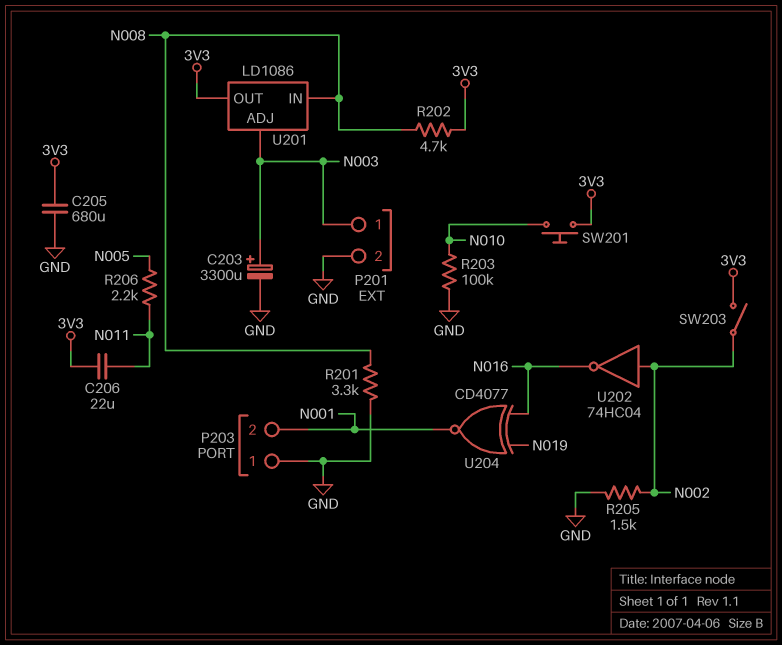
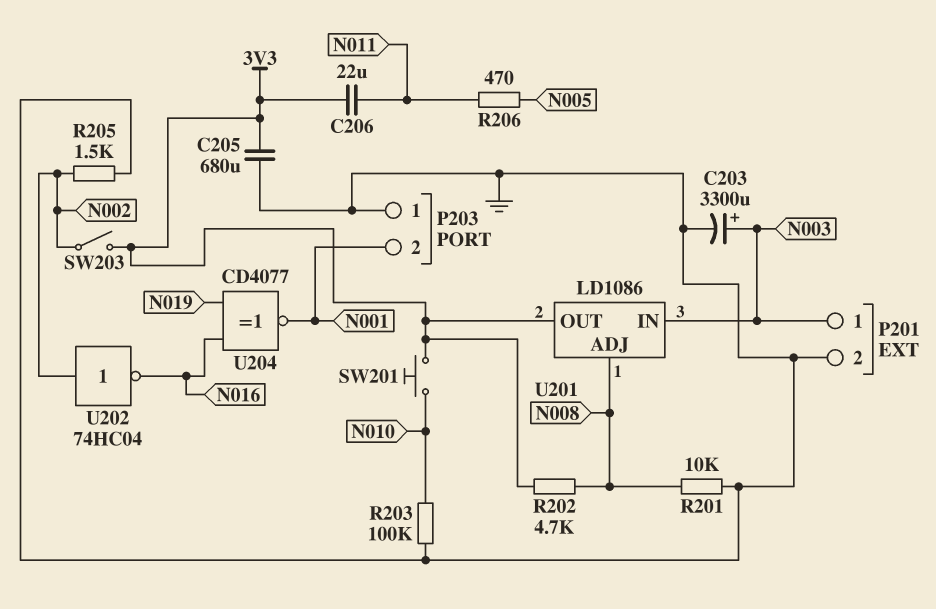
R201: 3.3k (GND, N008) -> 10k (GND, N008)
R206: 2.2k (N005, N011) -> 470 (N005, N011)
U201 pin ADJ: N003 -> N008
U201 pin IN: N008 -> N003

